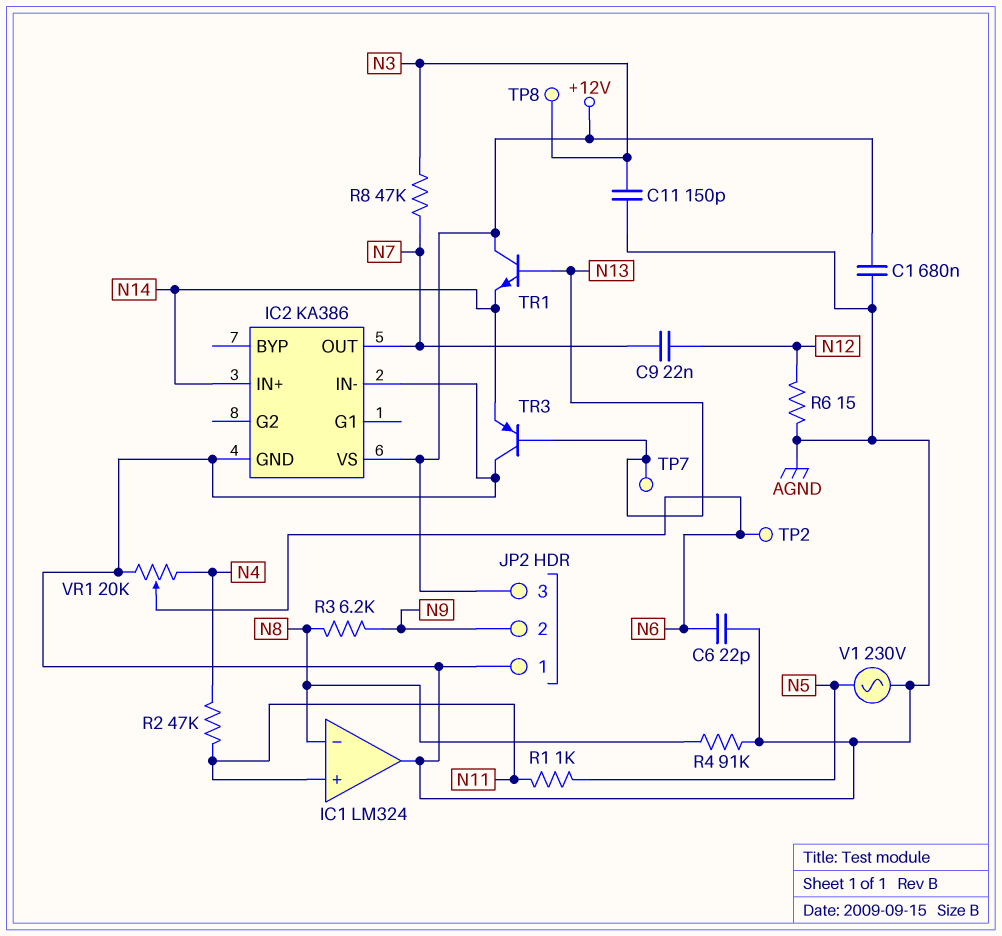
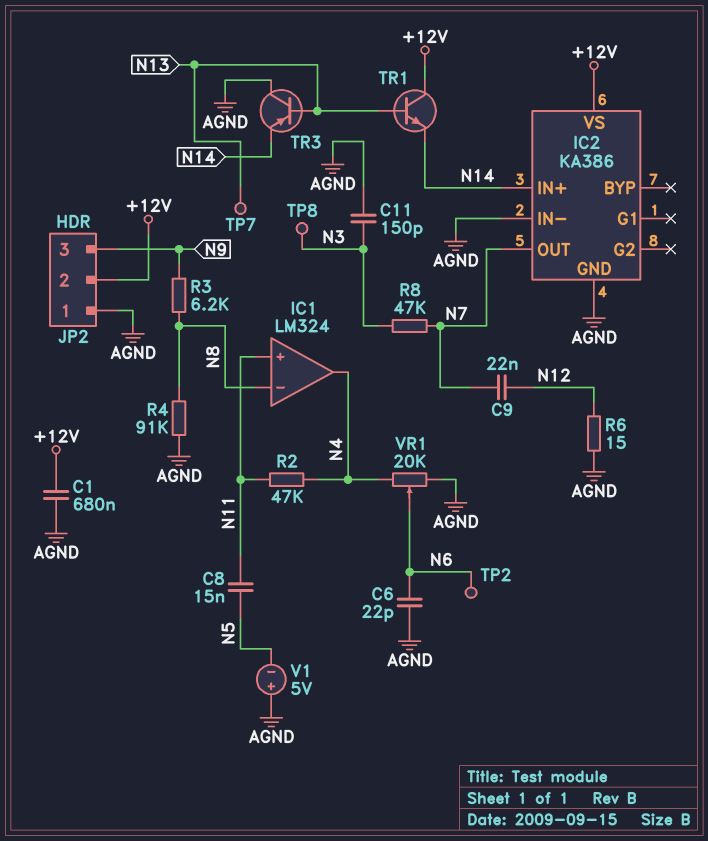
C8: none -> 15nF (N5, N11)
IC1 pin out: AGND -> N4
JP2 pin 2: N9 -> +12V
JP2 pin 3: +12V -> N9
R1: 1k (N5, N11) -> none
V1: AC 230V (AGND, N5) -> 5V (plus AGND, minus N5)

